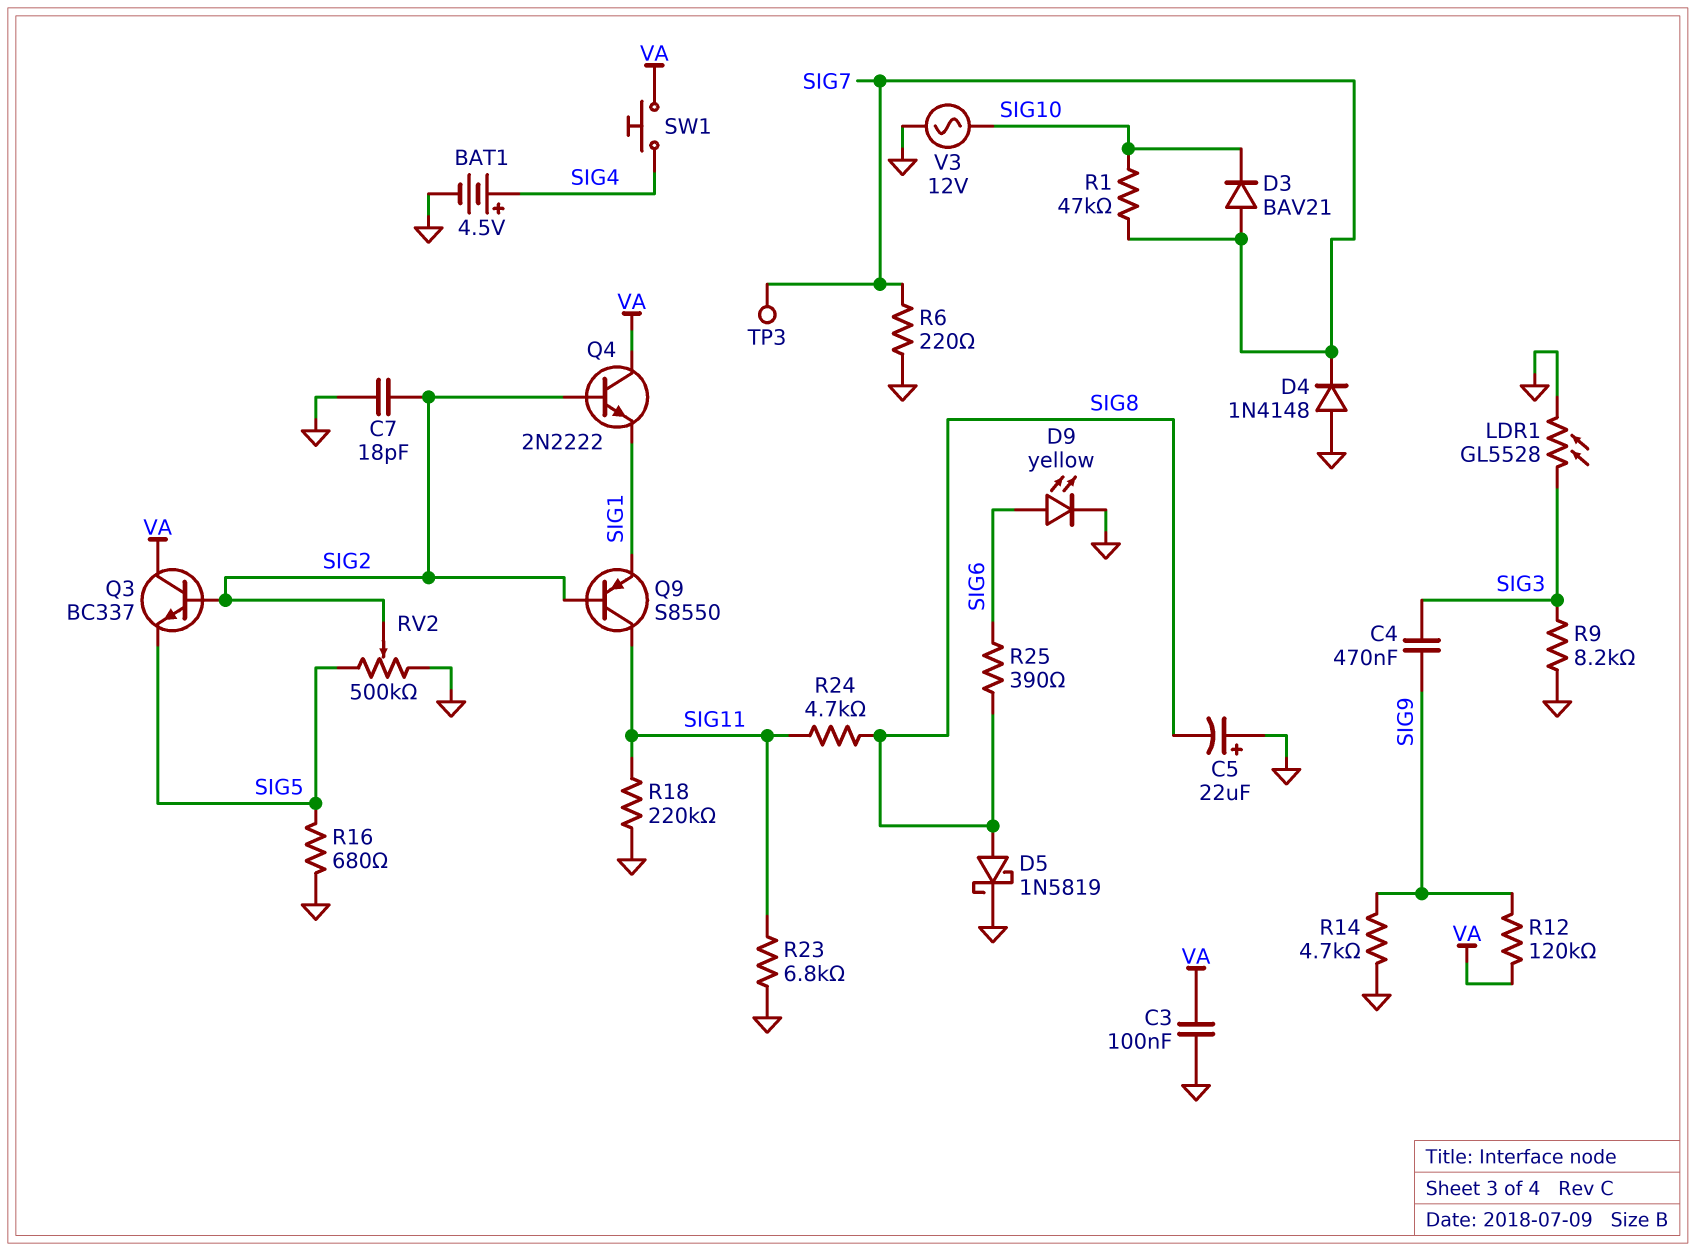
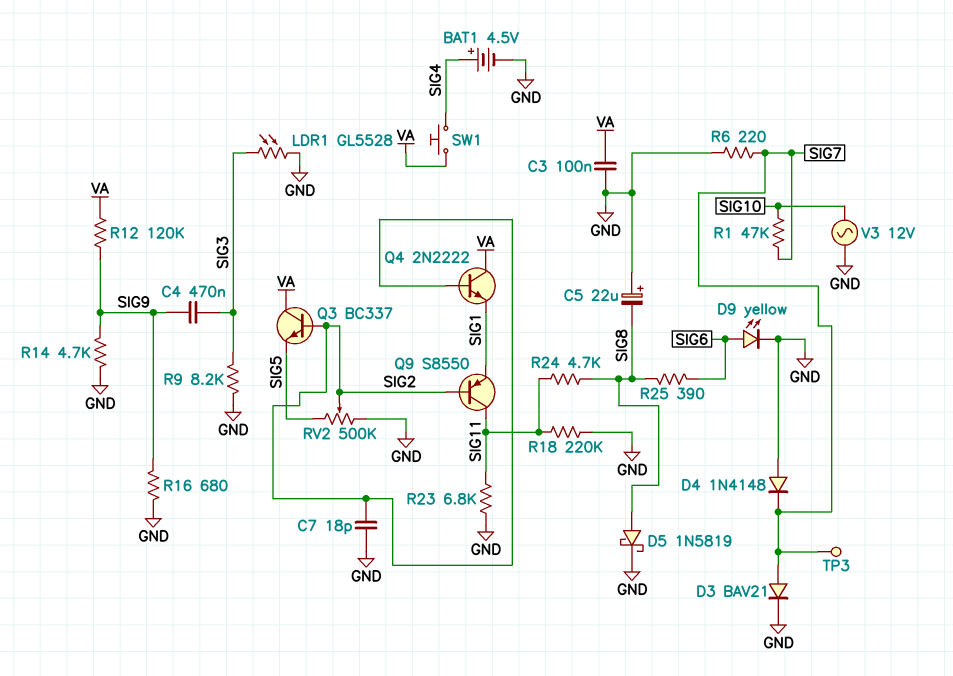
D3: diode BAV21 (A SIG7, K SIG10) -> diode BAV21 (A SIG7, K GND)
R16: 680 (GND, SIG5) -> 680 (GND, SIG9)

